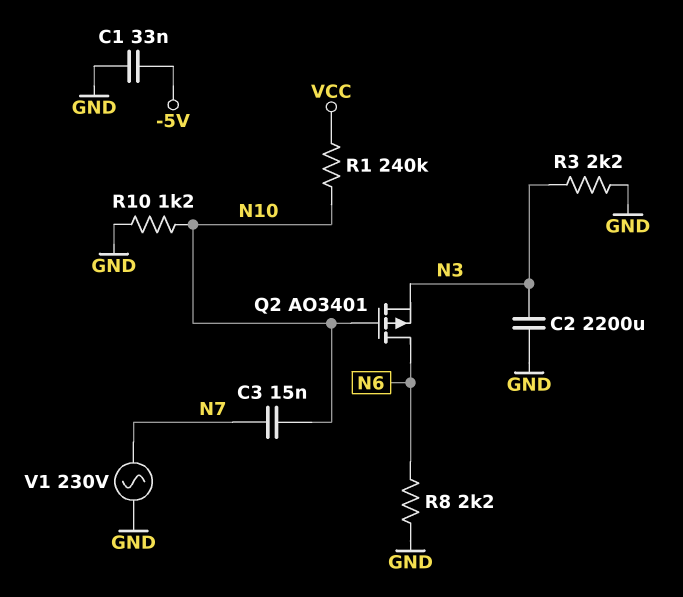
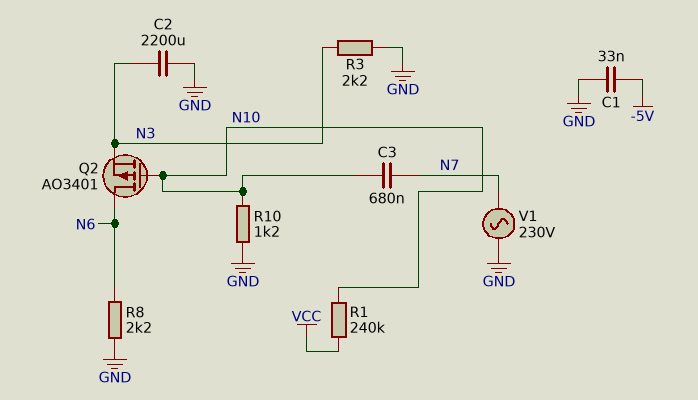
C3: 15nF (N7, N10) -> 680nF (N7, N10)

